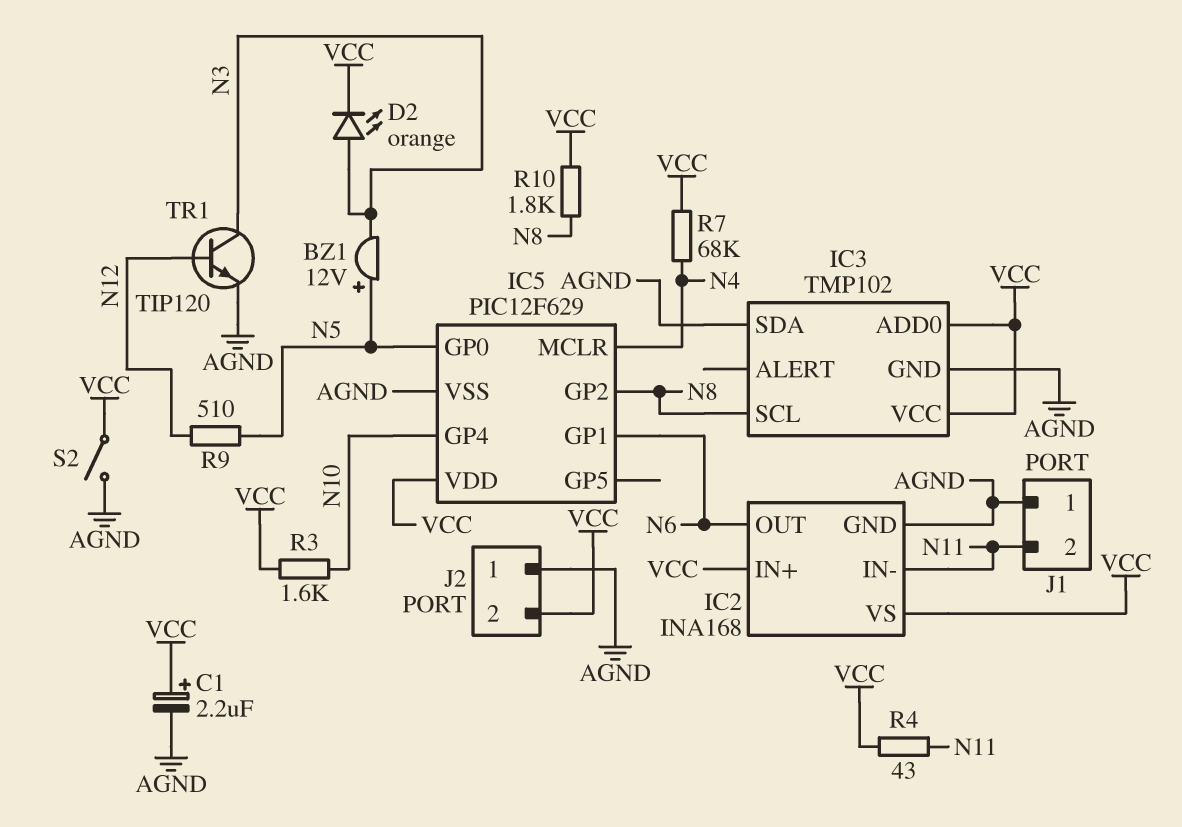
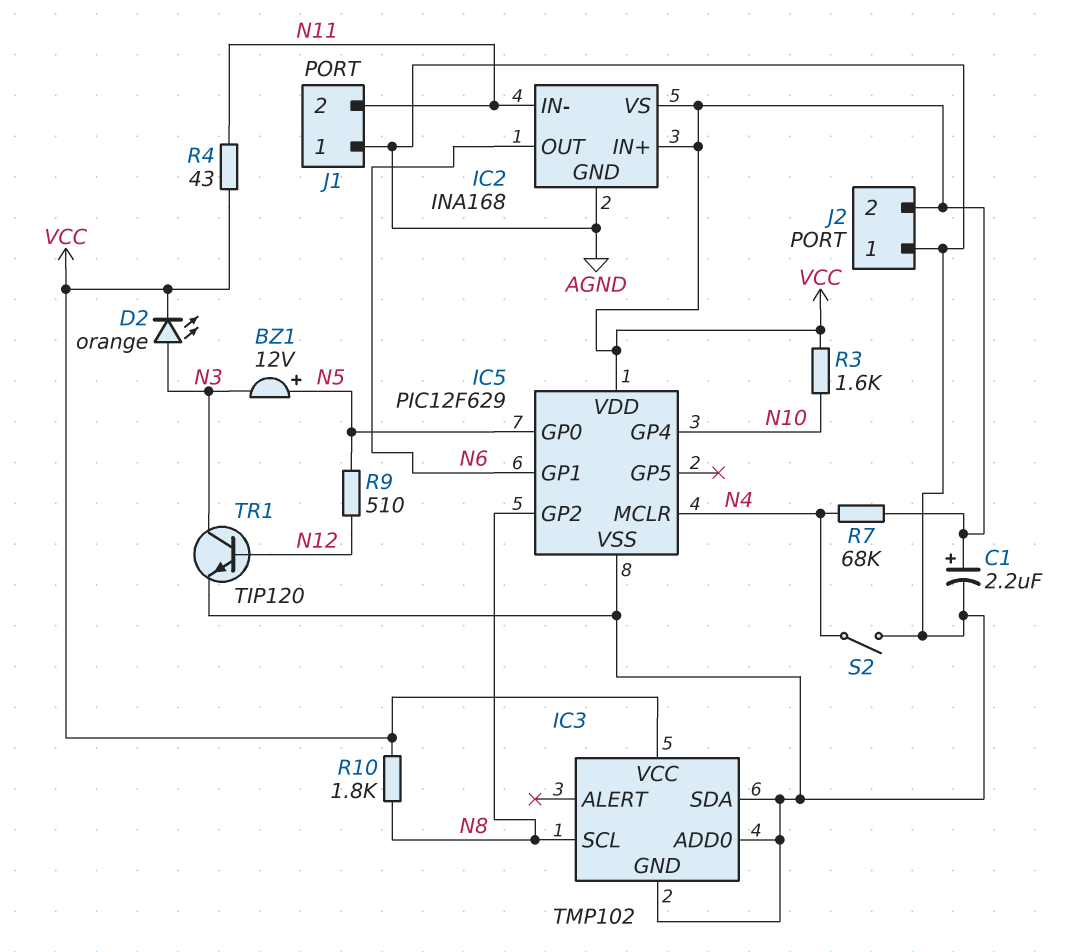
IC3 pin ADD0: VCC -> AGND
S2: switch (AGND, VCC) -> switch (AGND, N4)

